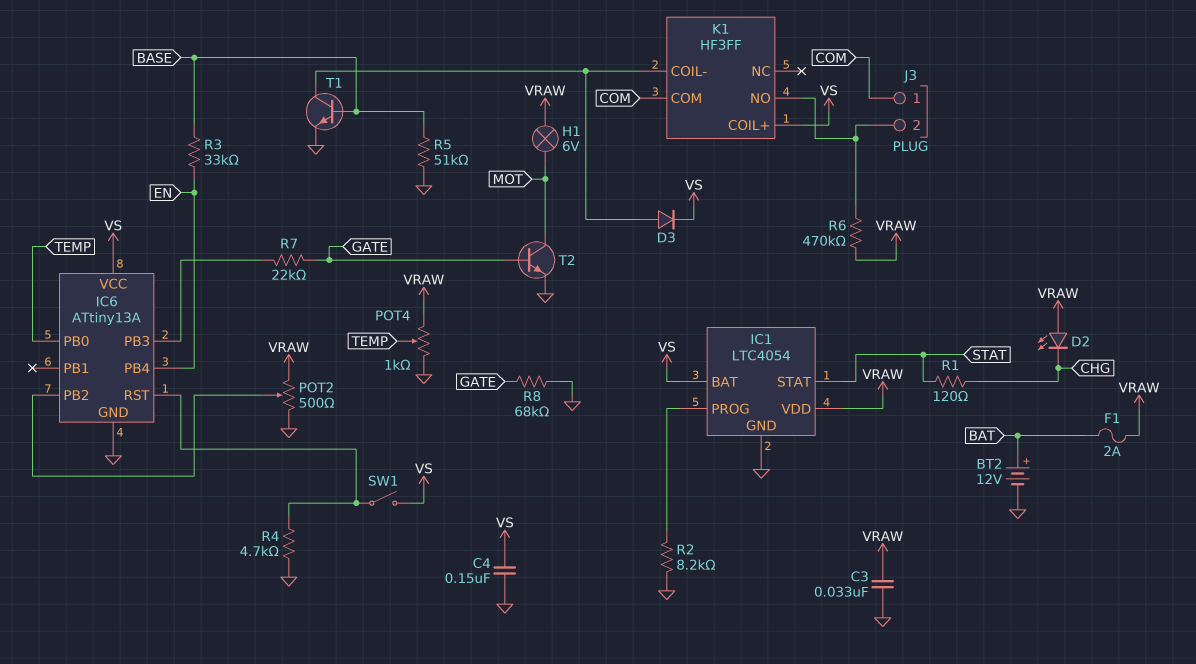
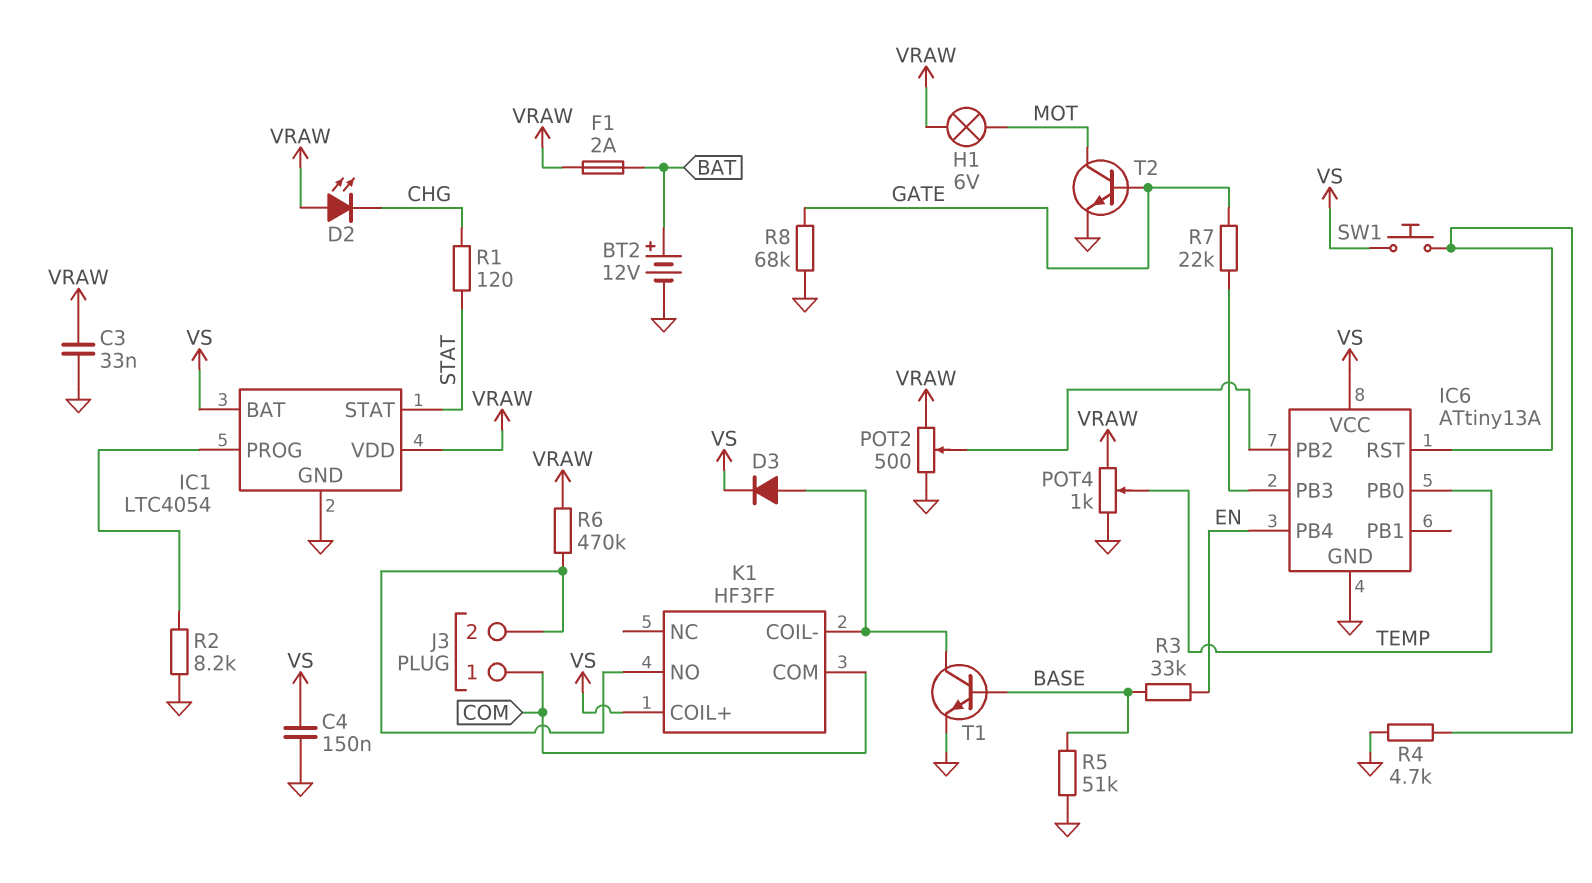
SW1: switch (IC6/RST, VS) -> button (IC6/RST, VS)

